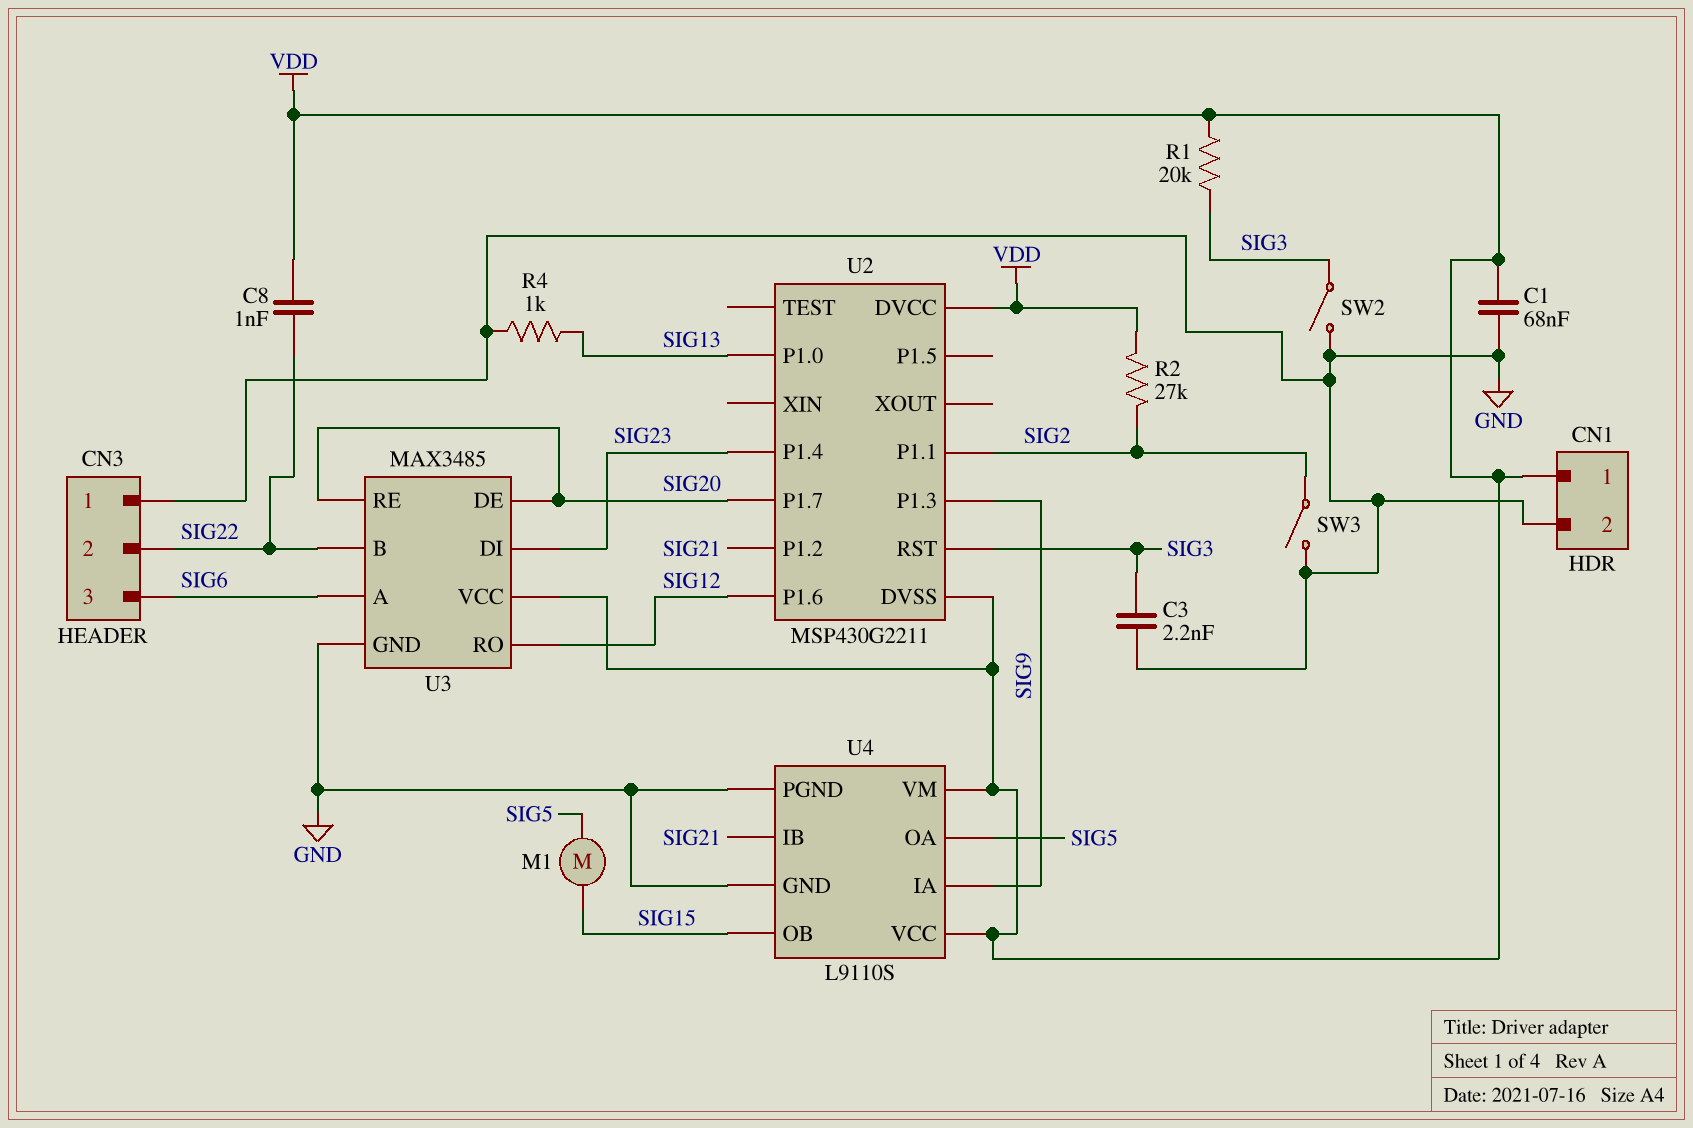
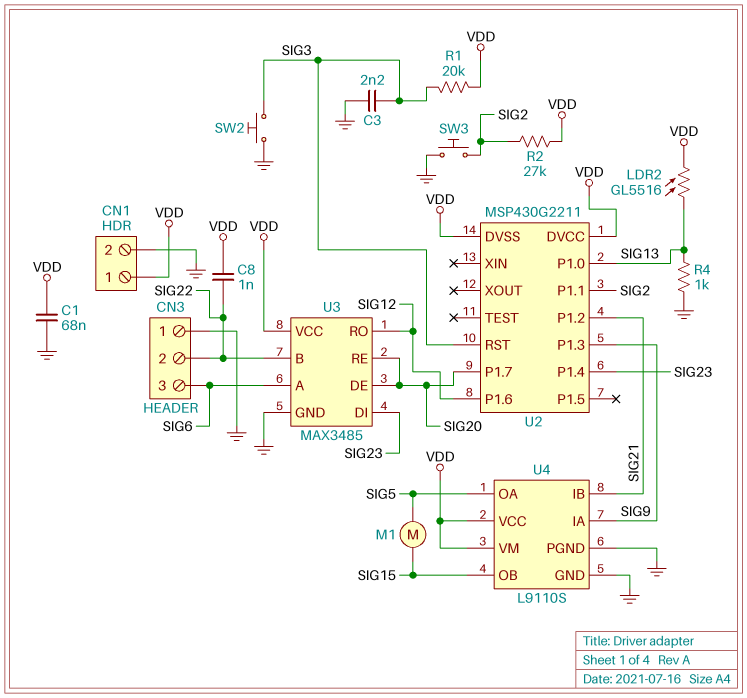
LDR2: none -> GL5516 (SIG13, VDD)
SW2: switch (GND, SIG3) -> button (GND, SIG3)
SW3: switch (GND, SIG2) -> button (GND, SIG2)

